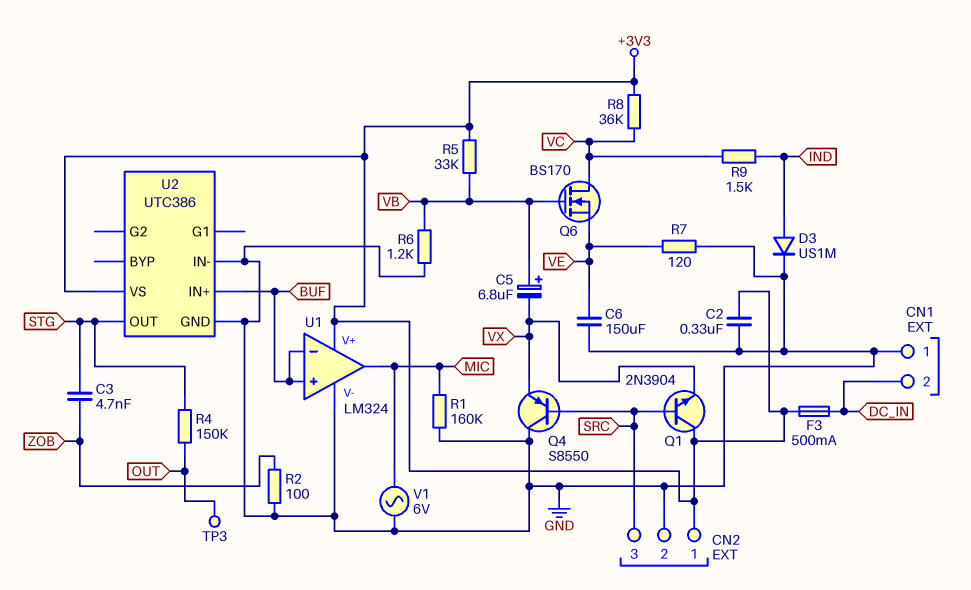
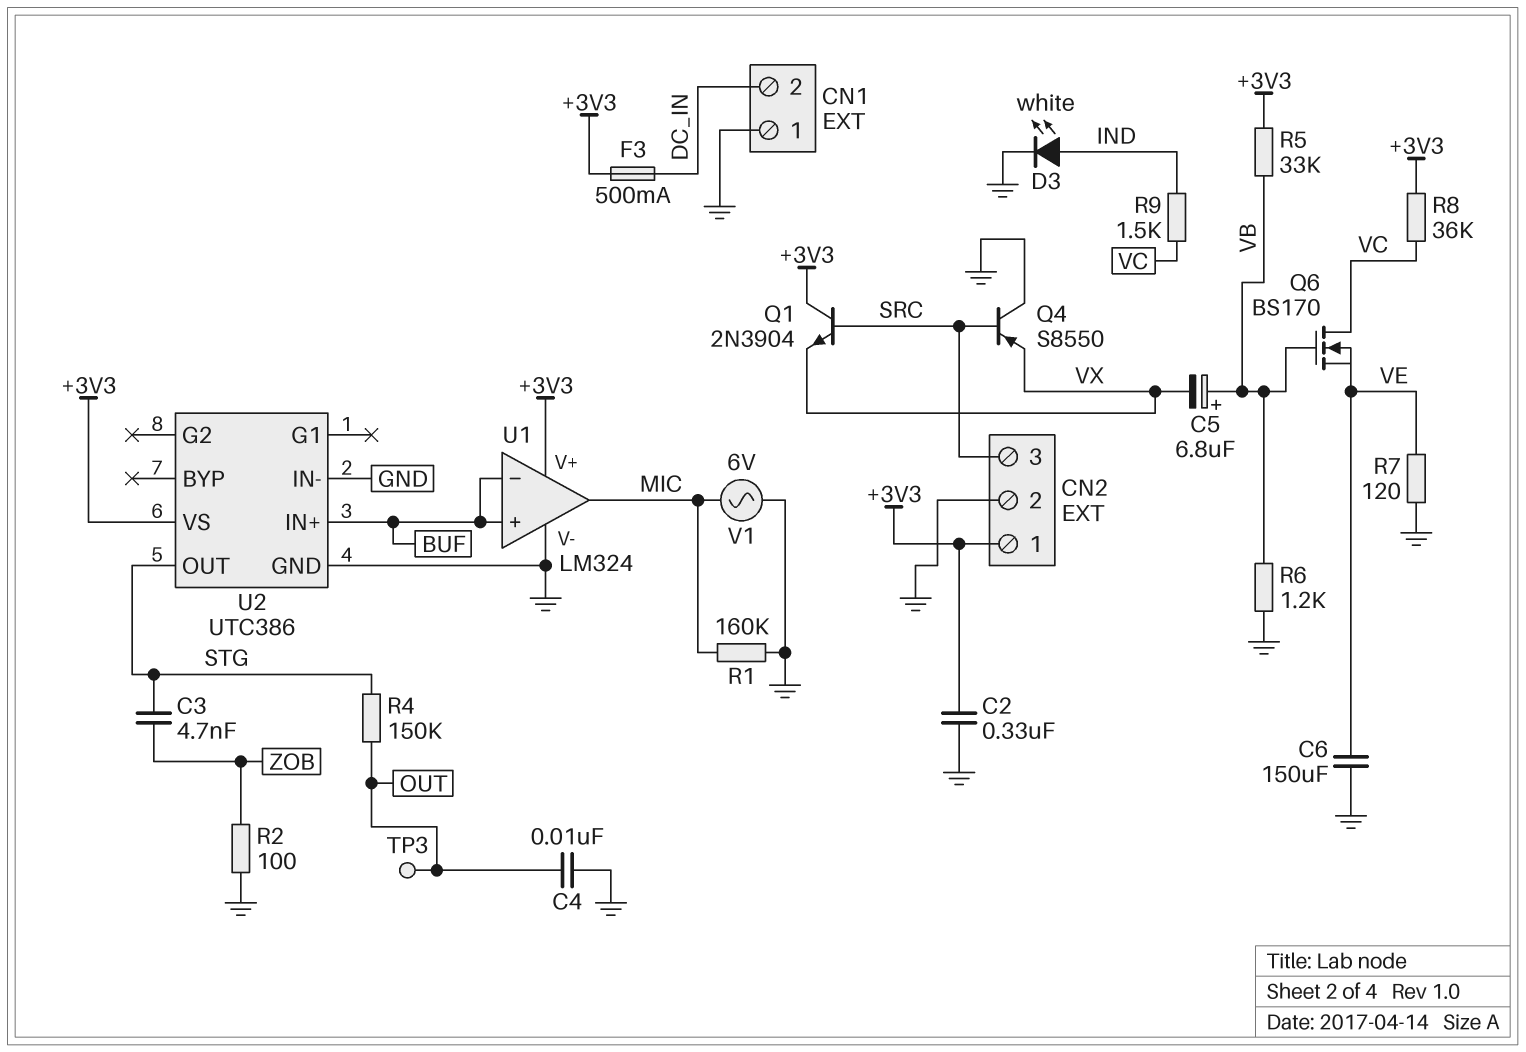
C4: none -> 10nF (GND, OUT)
D3: diode US1M (A IND, K GND) -> LED white (A IND, K GND)

